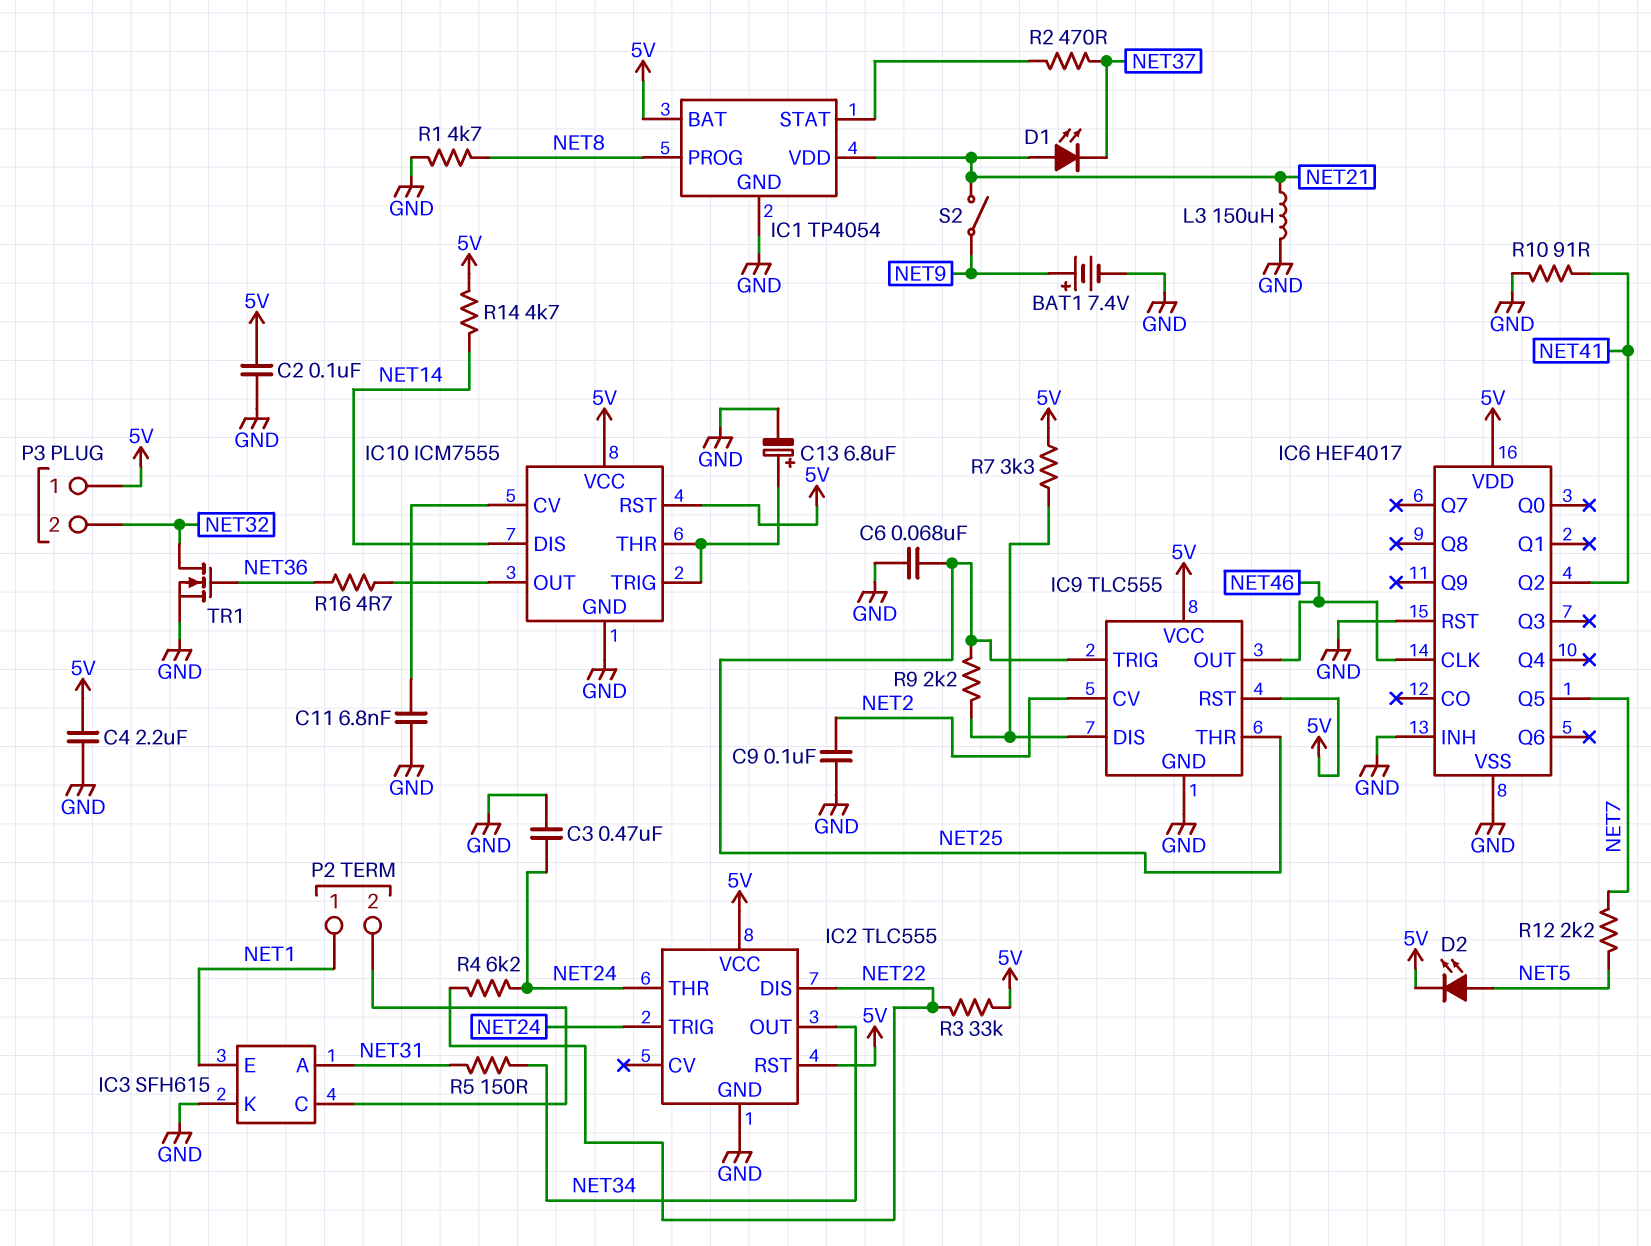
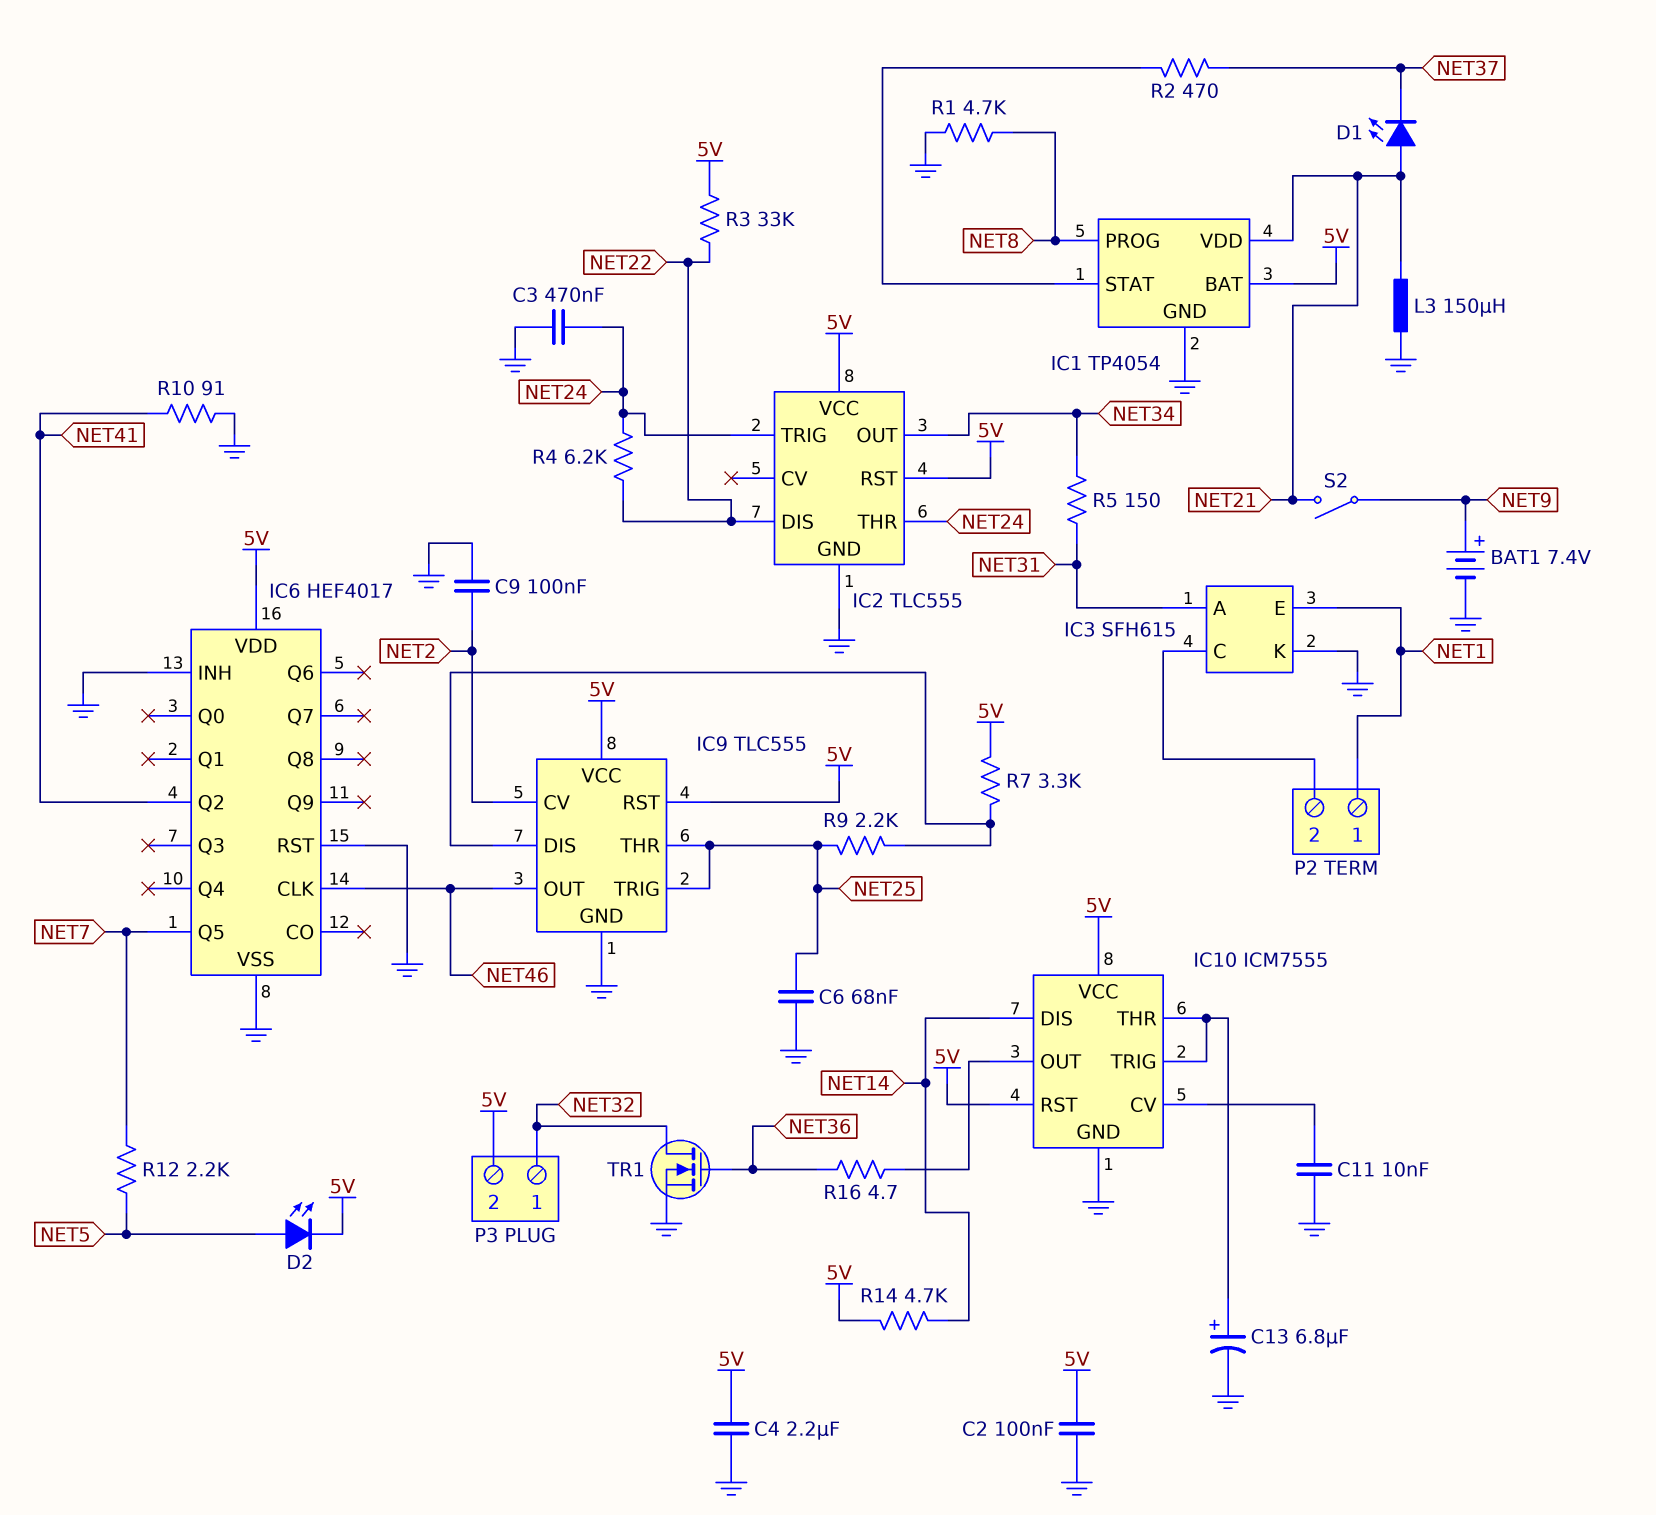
C11: 6.8nF (GND, IC10/CV) -> 10nF (GND, IC10/CV)
P3 pin 1: 5V -> NET32
P3 pin 2: NET32 -> 5V

